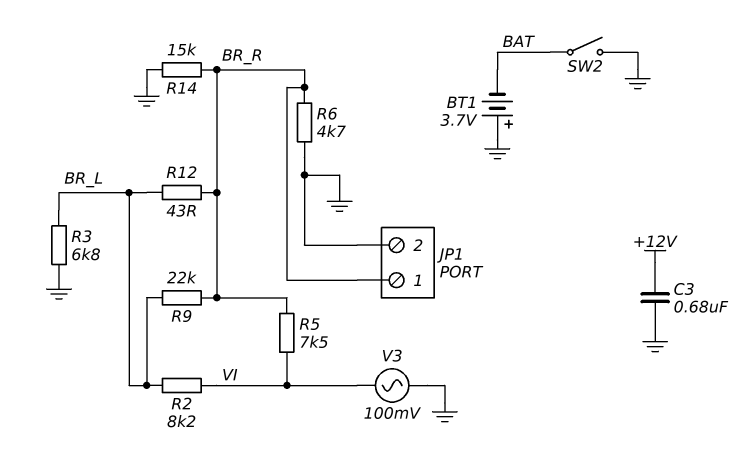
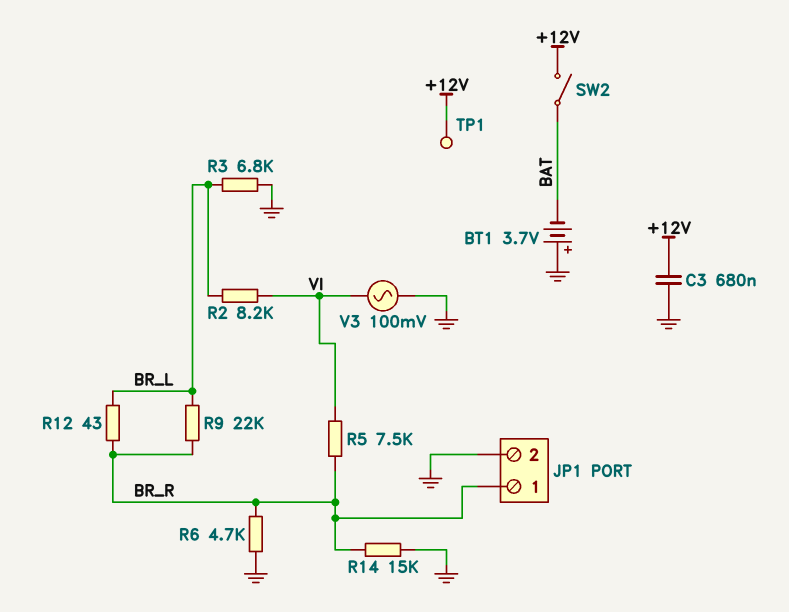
SW2: switch (BAT, GND) -> switch (+12V, BAT)
TP1: none -> test point (+12V)

